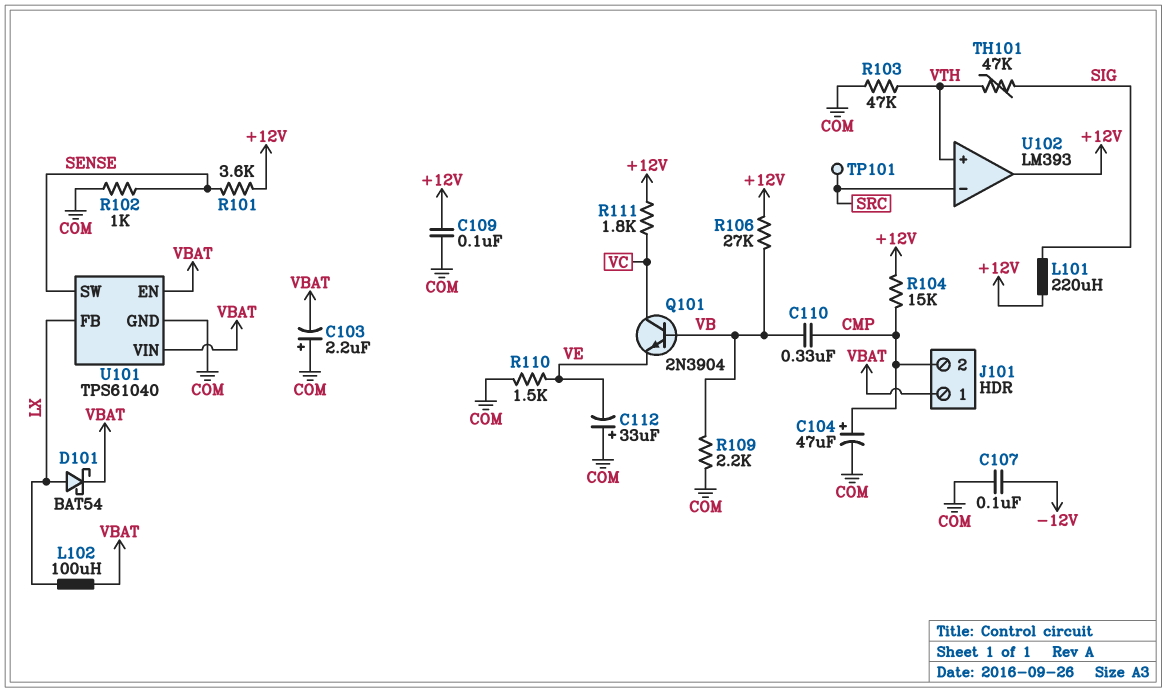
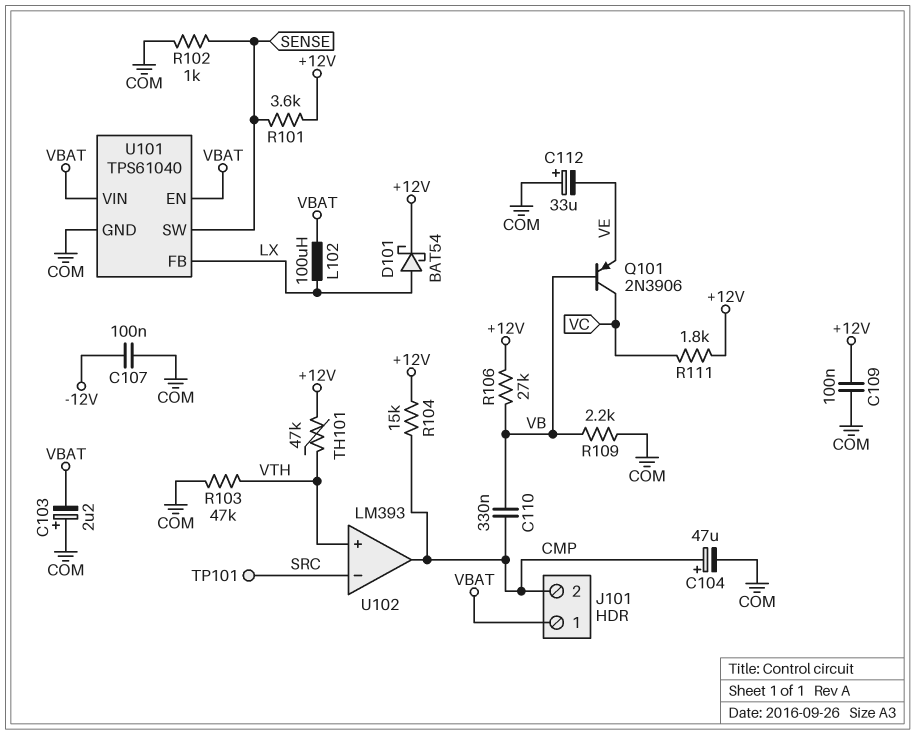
D101: schottky BAT54 (A LX, K VBAT) -> schottky BAT54 (A LX, K +12V)
L101: 220uH (+12V, SIG) -> none
Q101: NPN 2N3904 (B VB, C VC, E VE) -> PNP 2N3906 (B VB, C VC, E VE)
R110: 1.5k (COM, VE) -> none
TH101: 47k (SIG, VTH) -> 47k (+12V, VTH)
U102 pin out: +12V -> CMP

